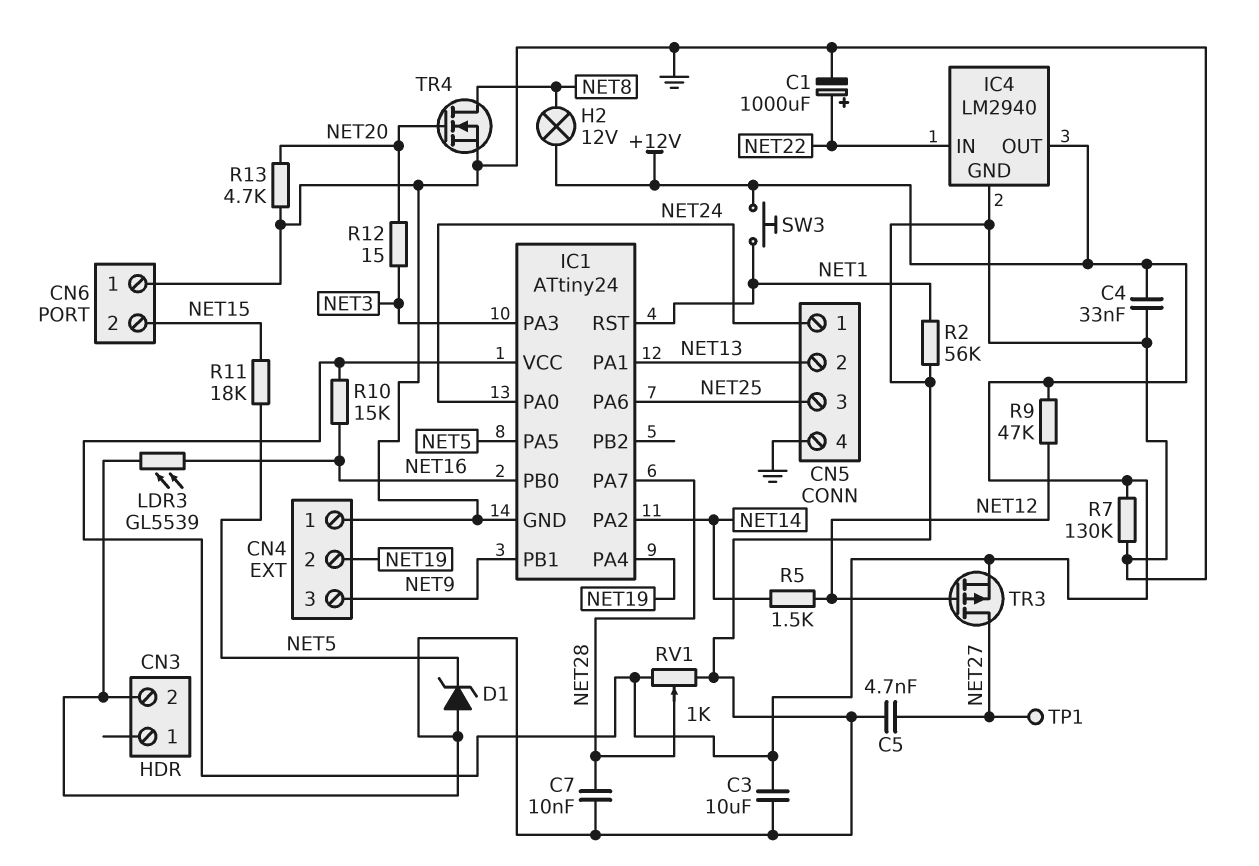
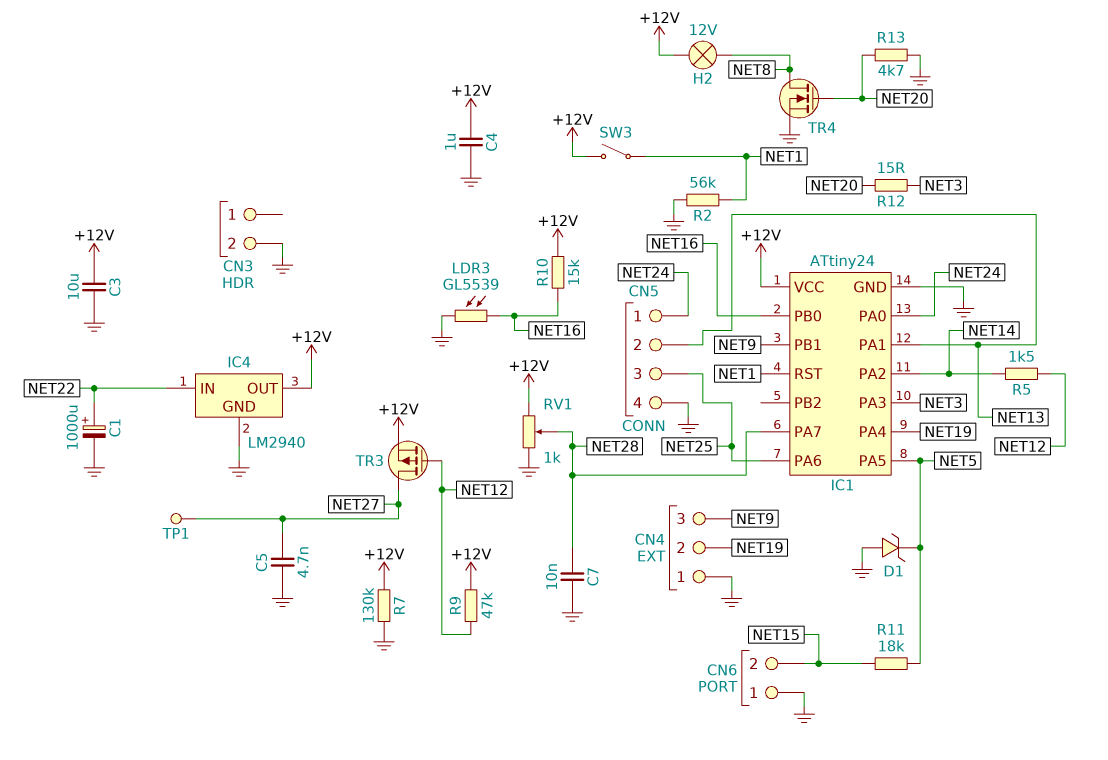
C4: 33nF (+12V, GND) -> 1uF (+12V, GND)
SW3: button (+12V, NET1) -> switch (+12V, NET1)

